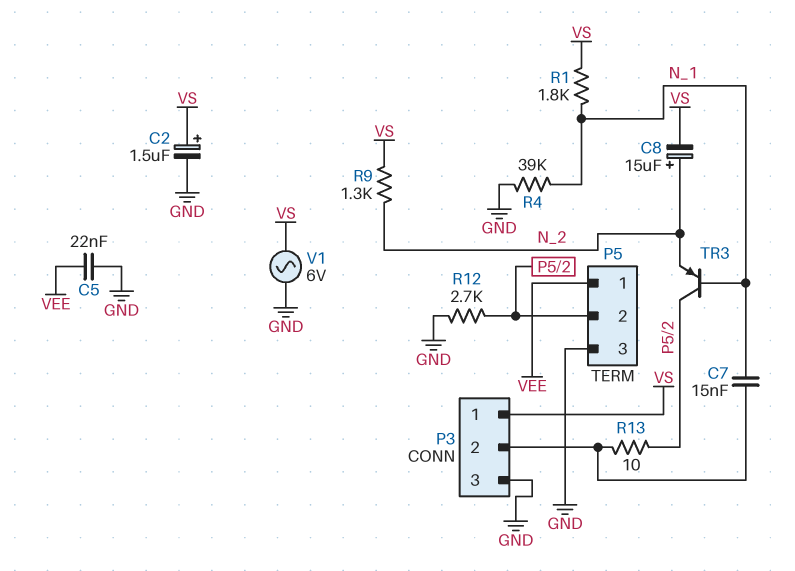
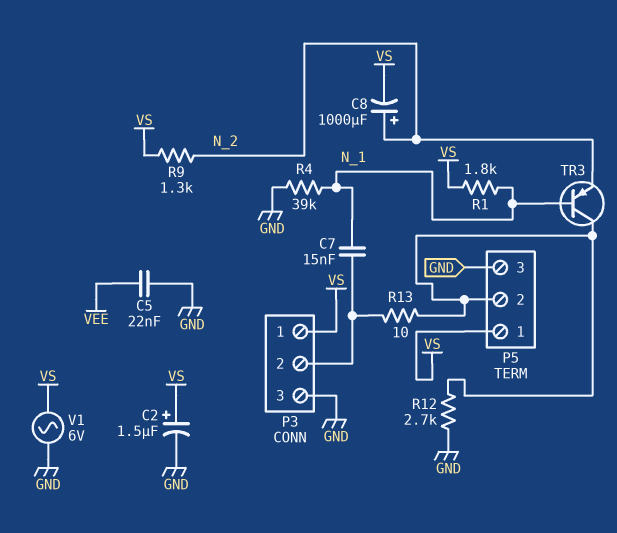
C8: 15uF (plus N_2, minus VS) -> 1000uF (plus N_2, minus VS)
P5 pin 1: VEE -> VS

